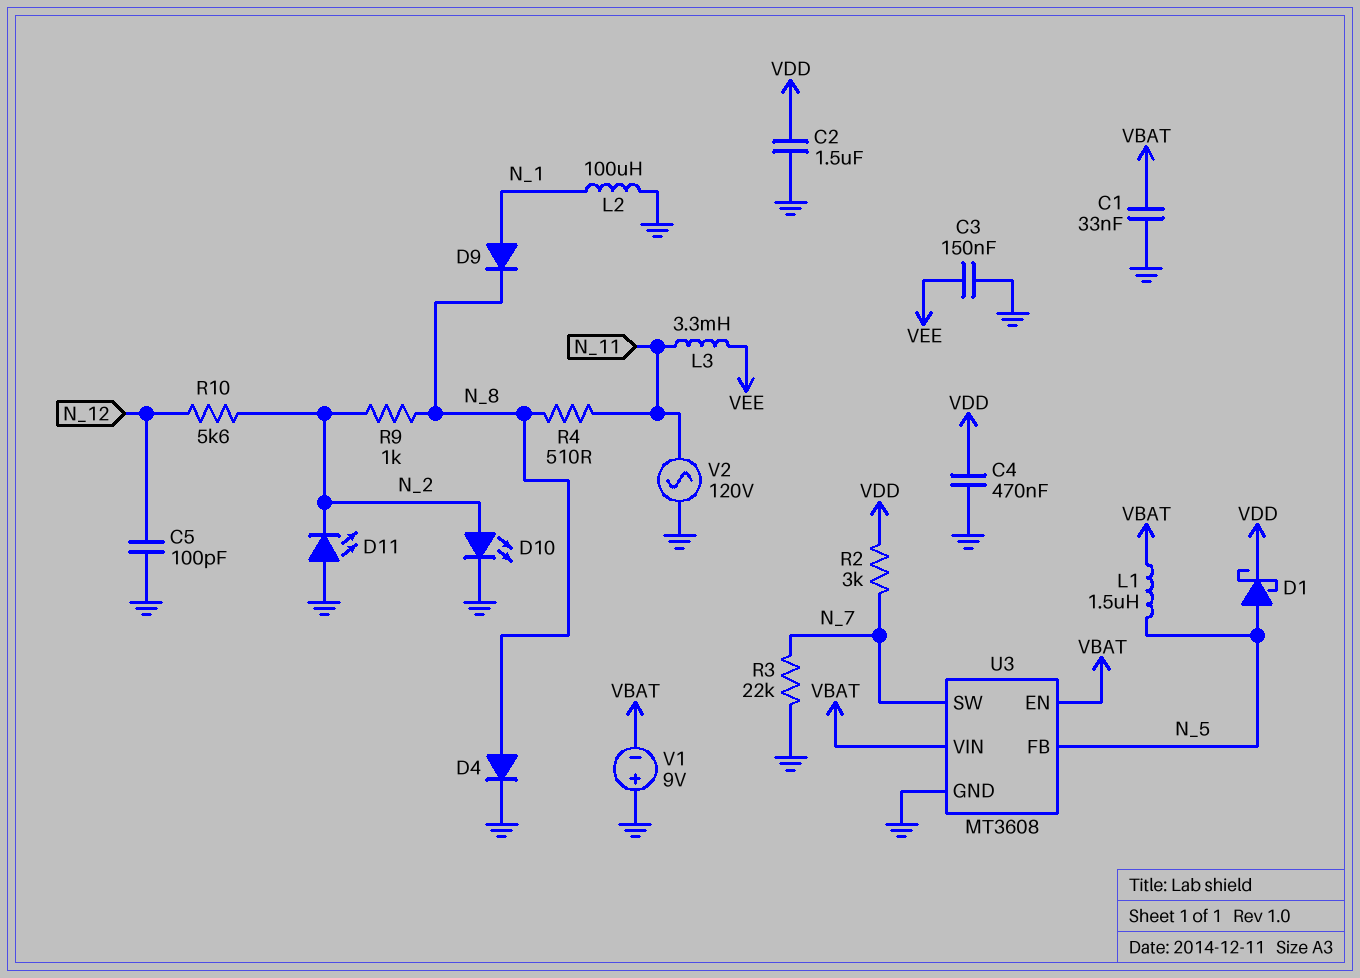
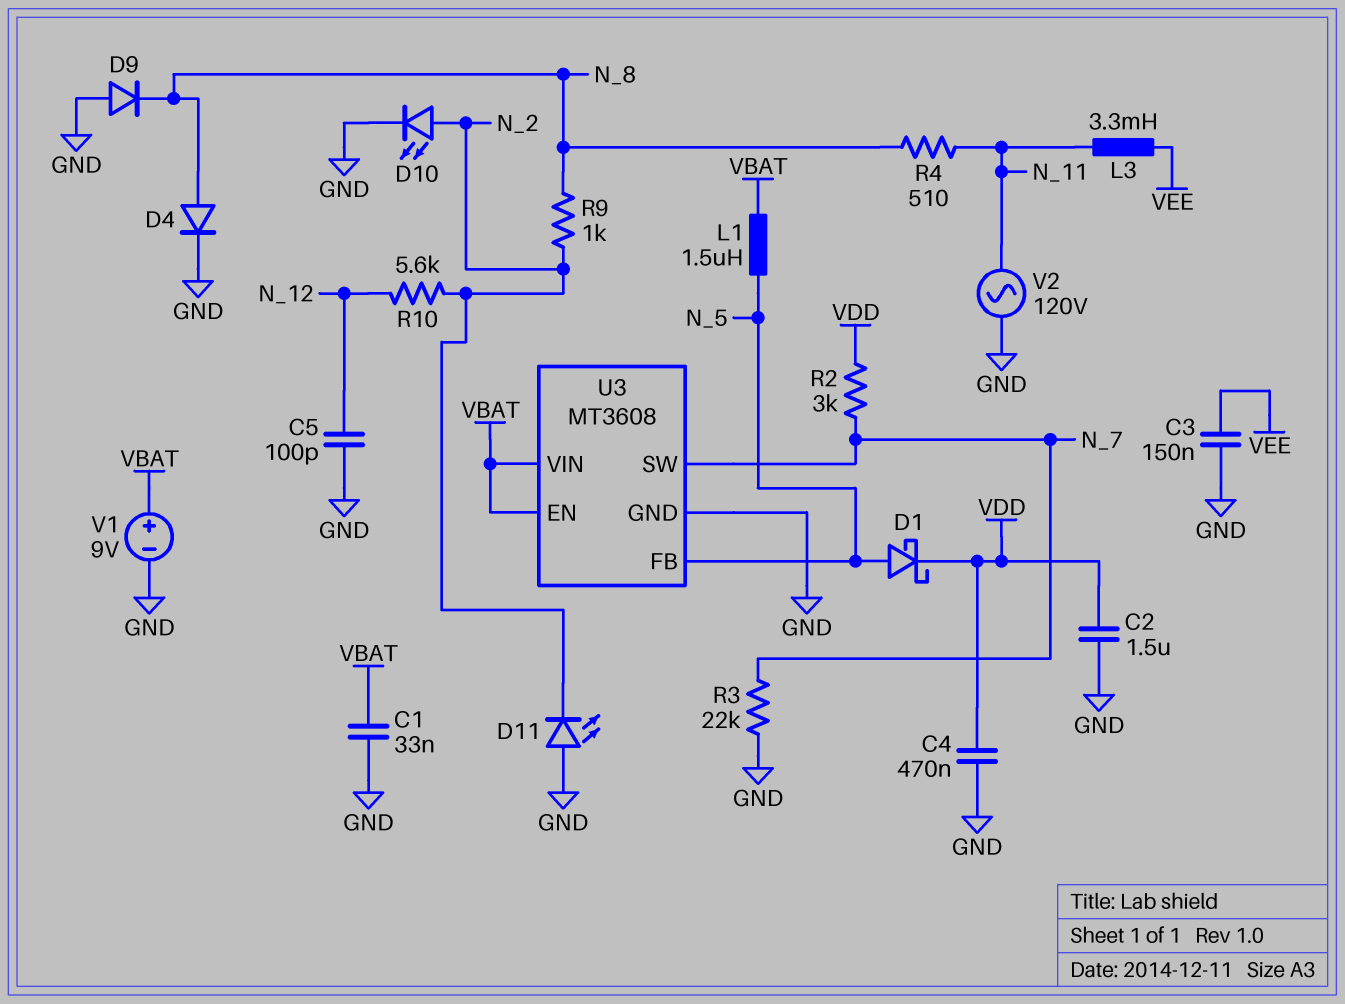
D9: diode (A N_1, K N_8) -> diode (A GND, K N_8)
L2: 100uH (GND, N_1) -> none
V1: 9V (plus GND, minus VBAT) -> 9V (plus VBAT, minus GND)

